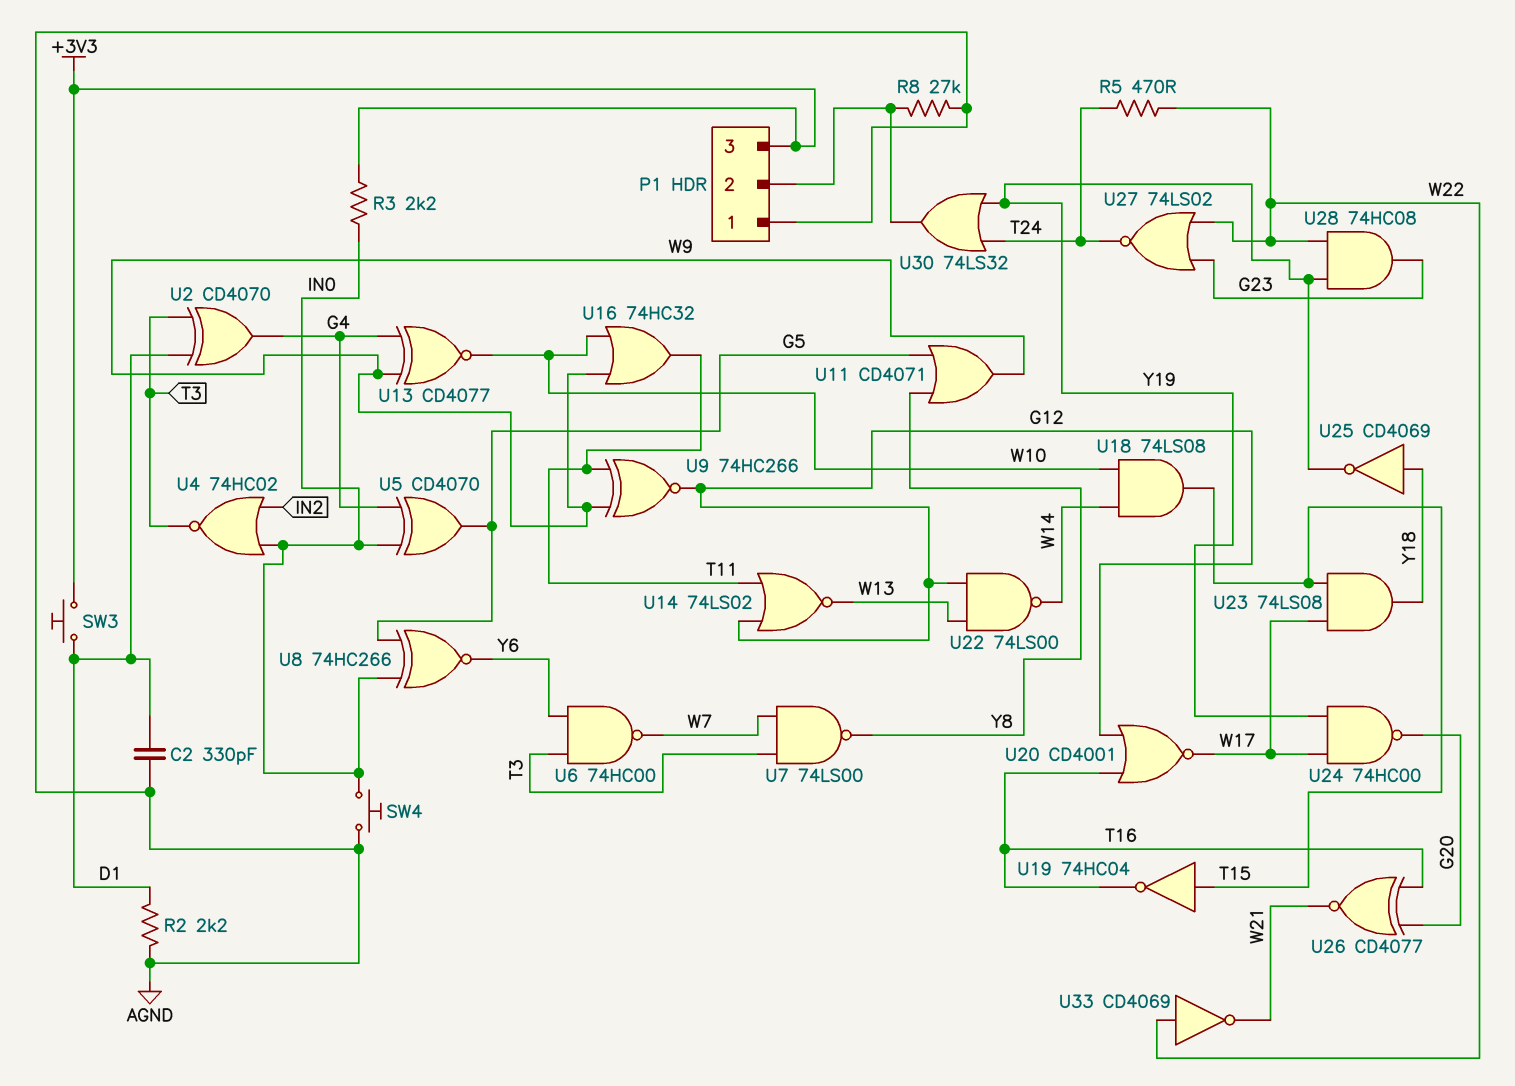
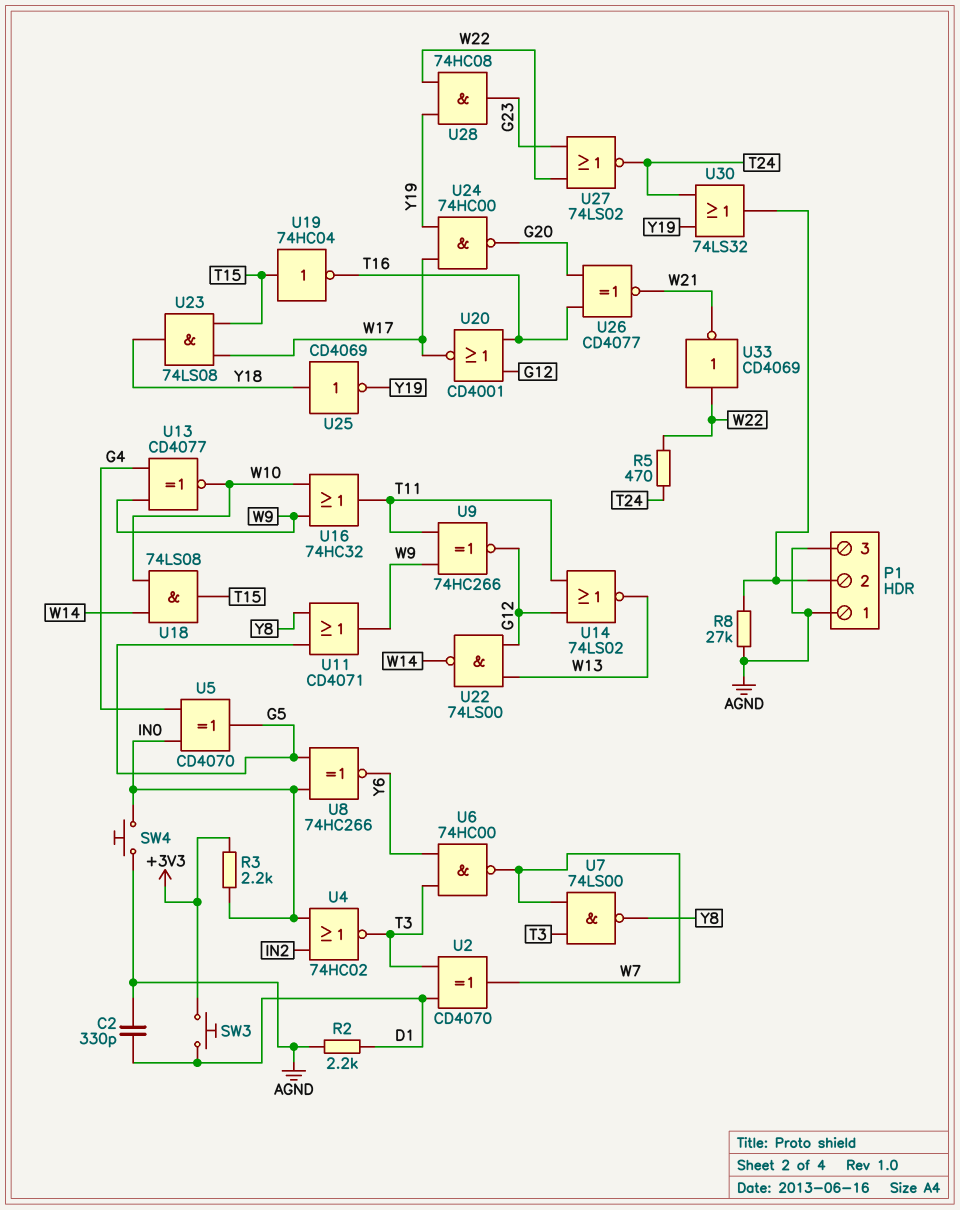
P1 pin 3: +3V3 -> AGND
U2: XOR CD4070 (in D1, in T3, out G4) -> XOR CD4070 (in D1, in T3, out W7)

